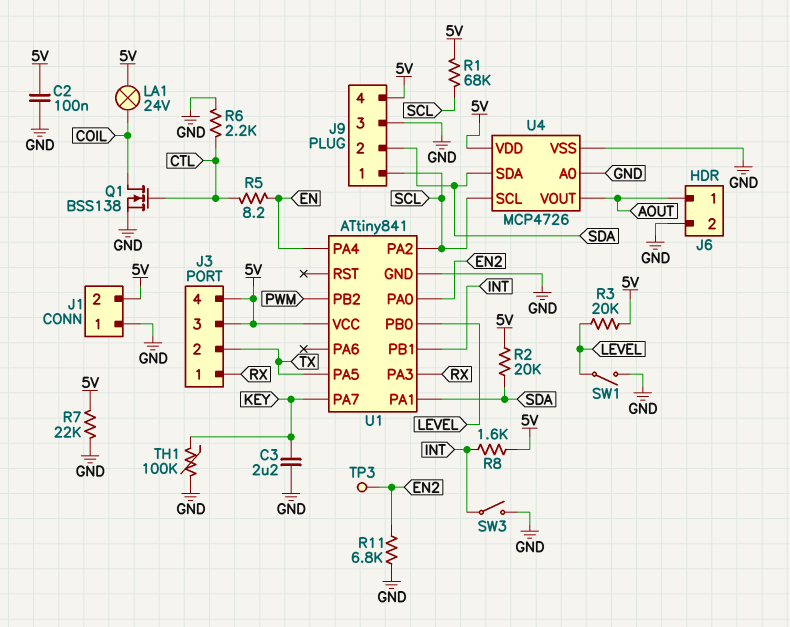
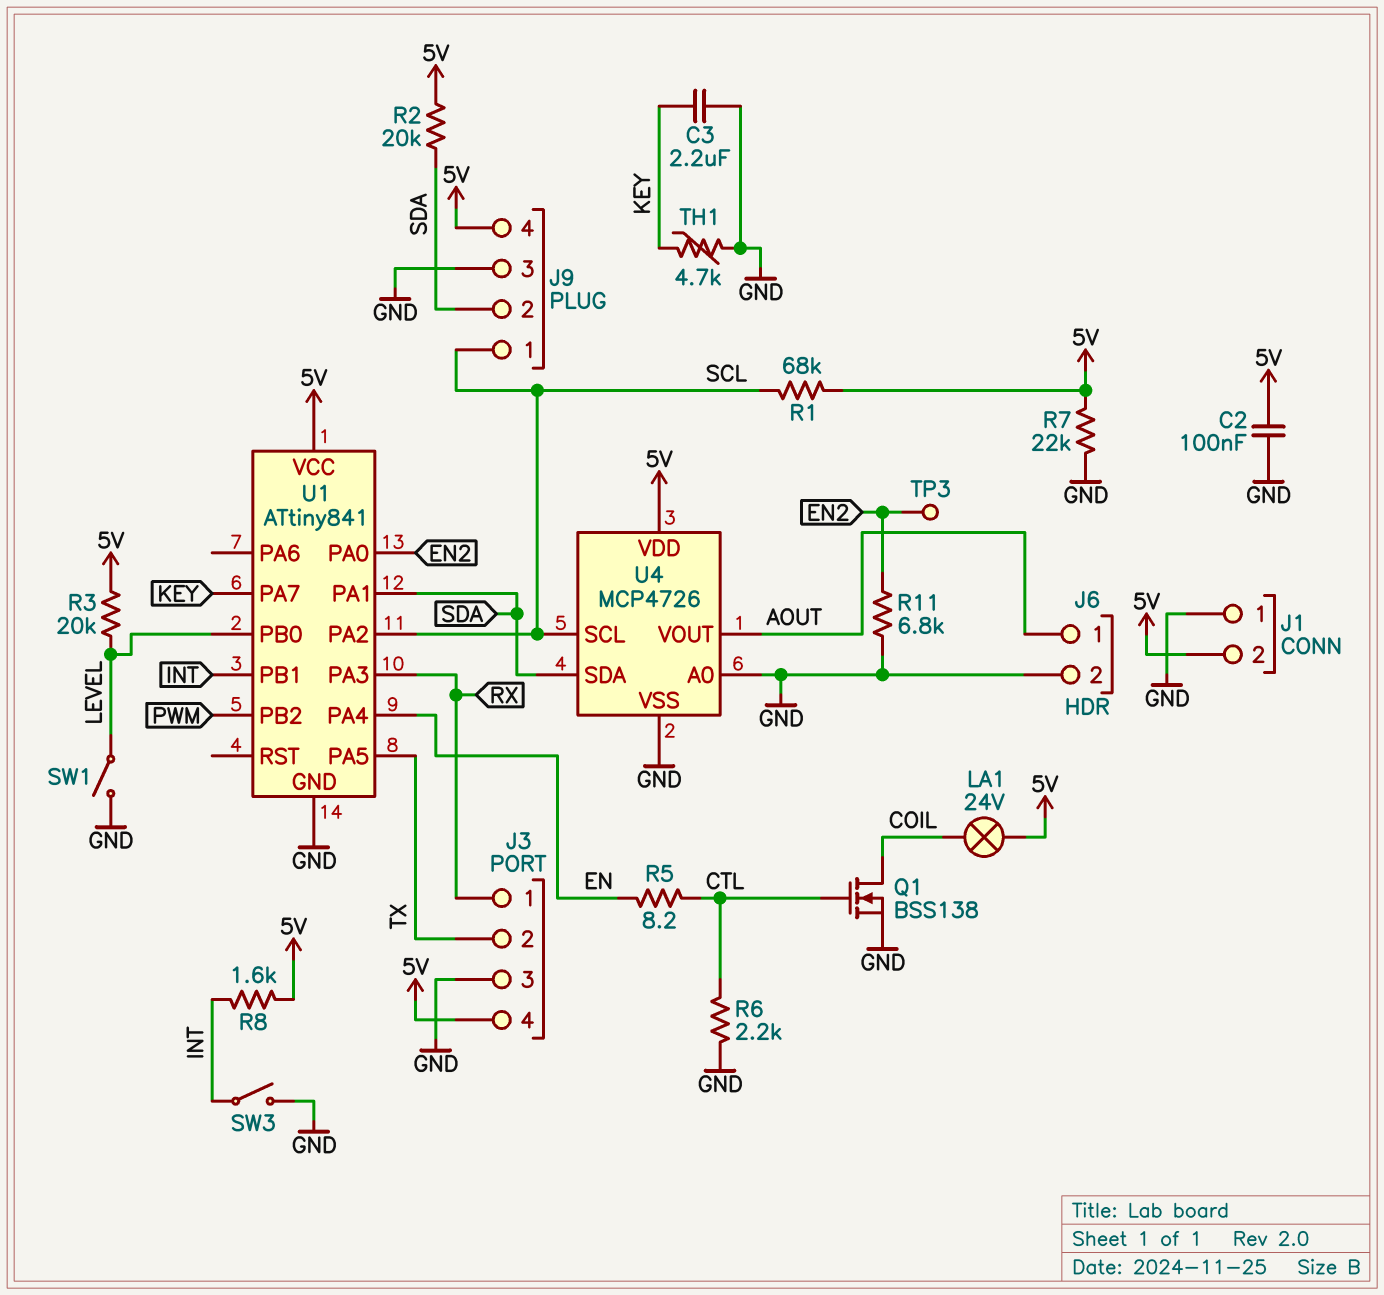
J3 pin 3: 5V -> GND
TH1: 100k (GND, KEY) -> 4.7k (GND, KEY)

